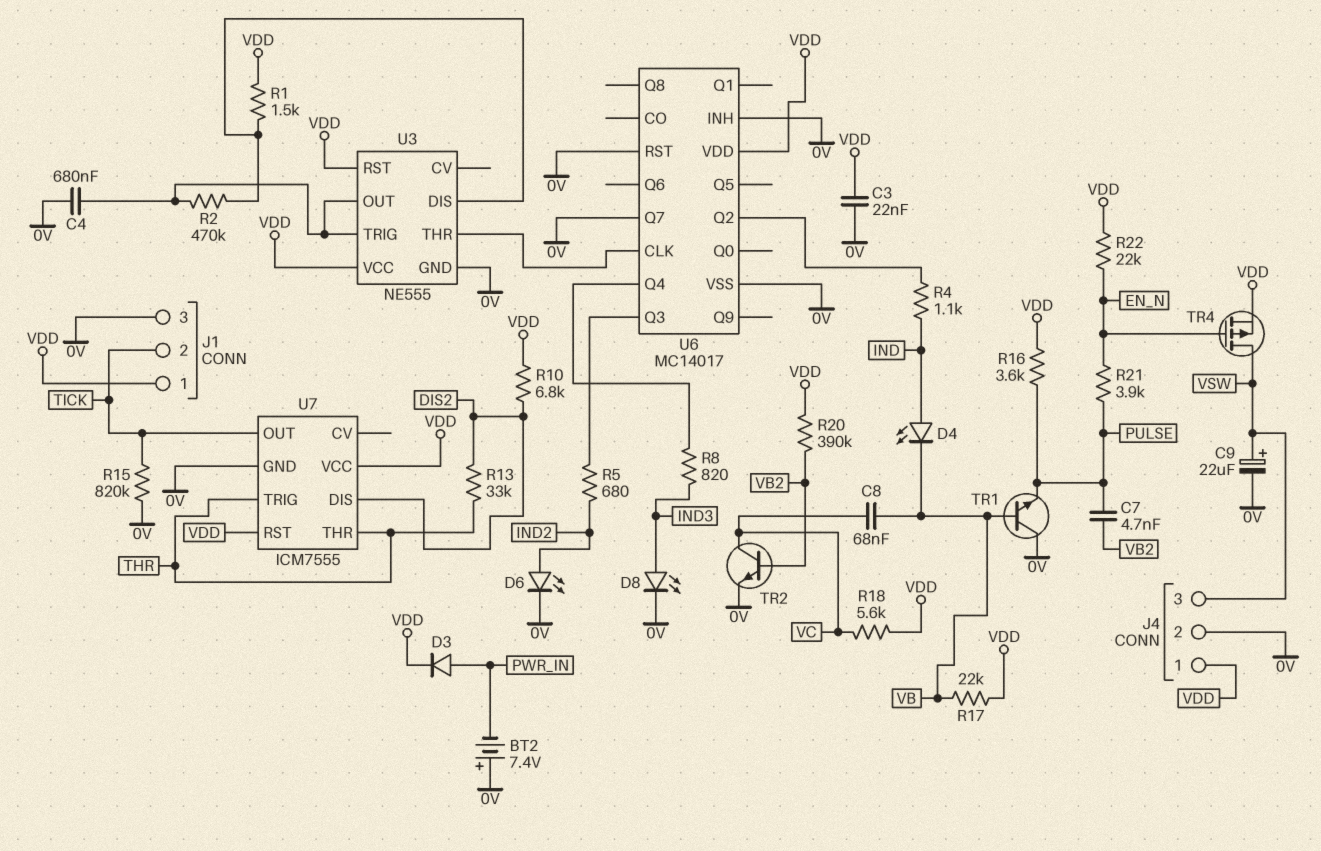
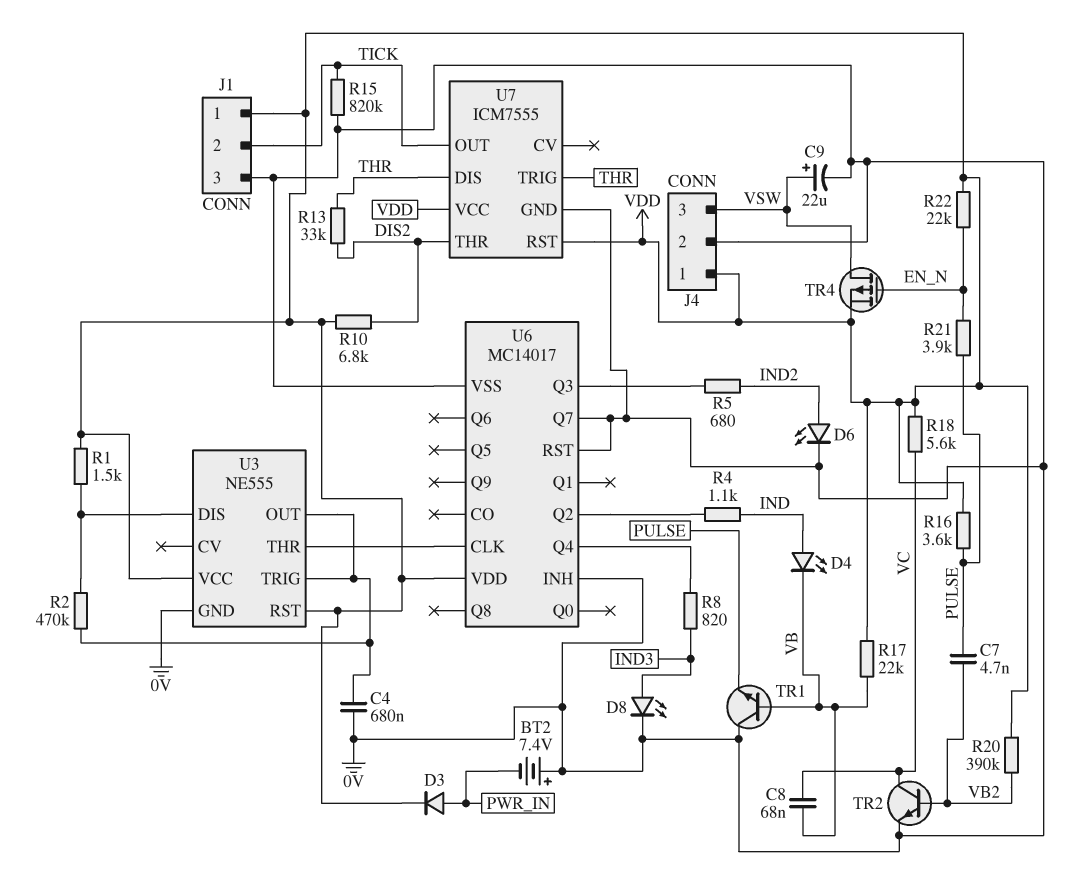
C3: 22nF (0V, VDD) -> none
U7 pin DIS: DIS2 -> THR
U7 pin THR: THR -> DIS2

